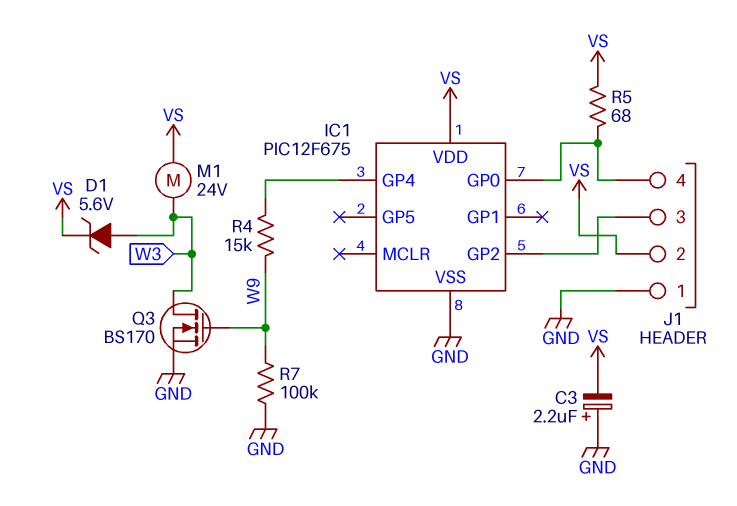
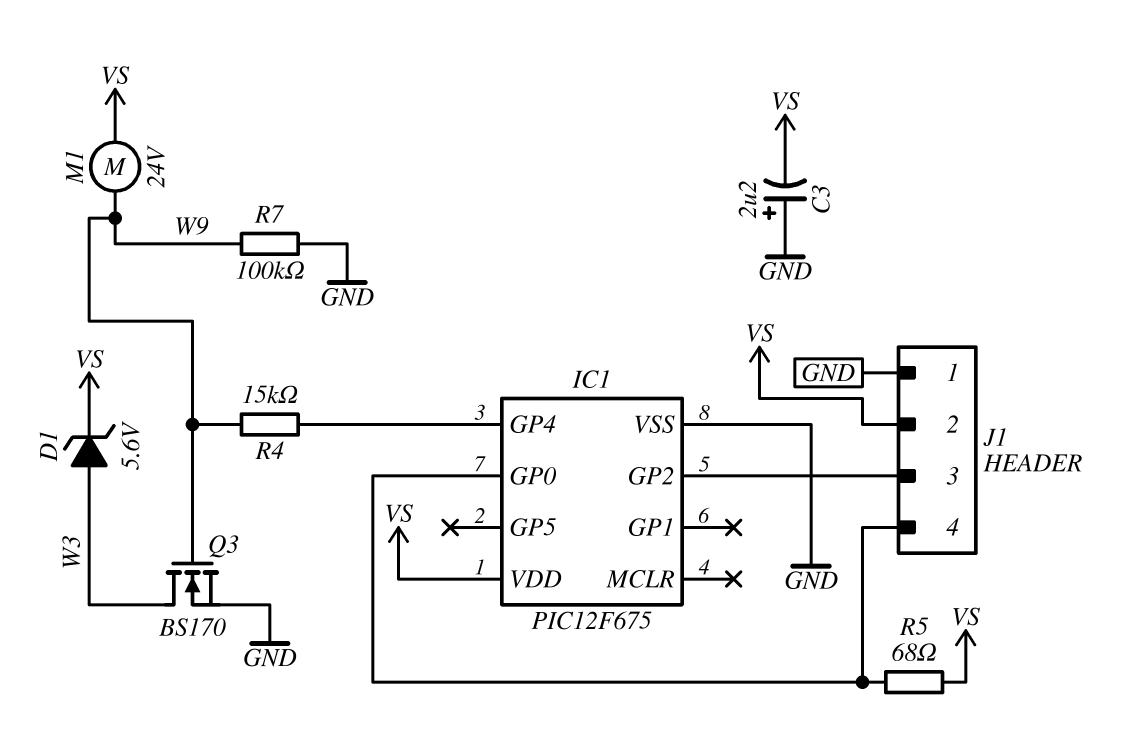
M1: motor 24V (VS, W3) -> motor 24V (VS, W9)

